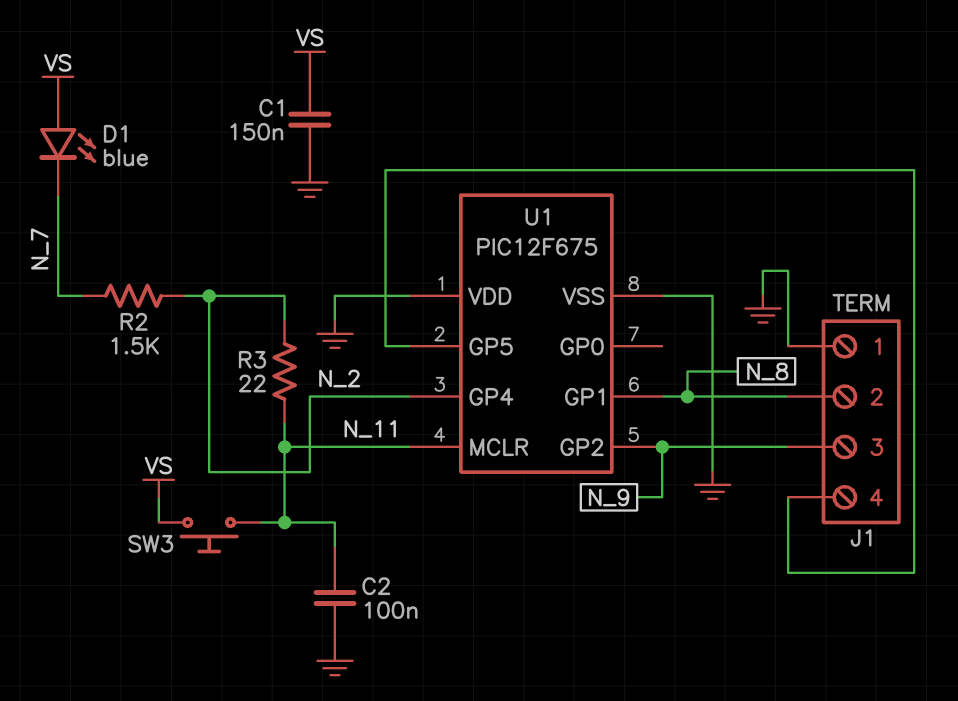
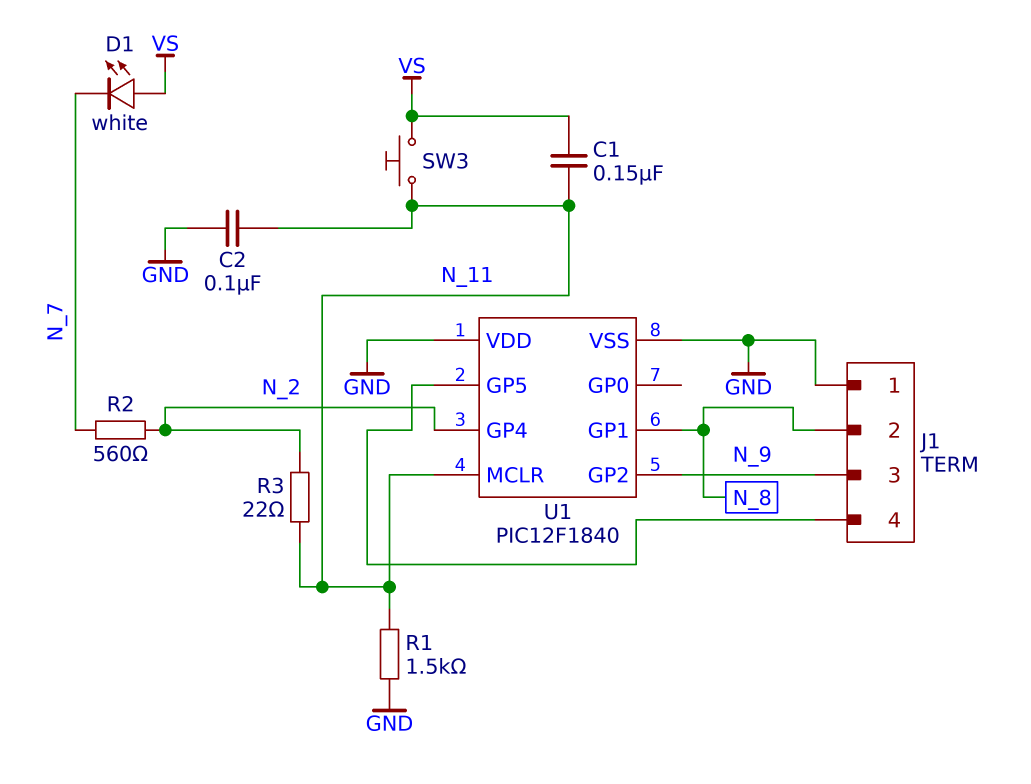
C1: 150nF (GND, VS) -> 150nF (N_11, VS)
D1: LED blue (A VS, K N_7) -> LED white (A VS, K N_7)
R1: none -> 1.5k (GND, N_11)
R2: 1.5k (N_2, N_7) -> 560 (N_2, N_7)
U1: PIC12F675 -> PIC12F1840

